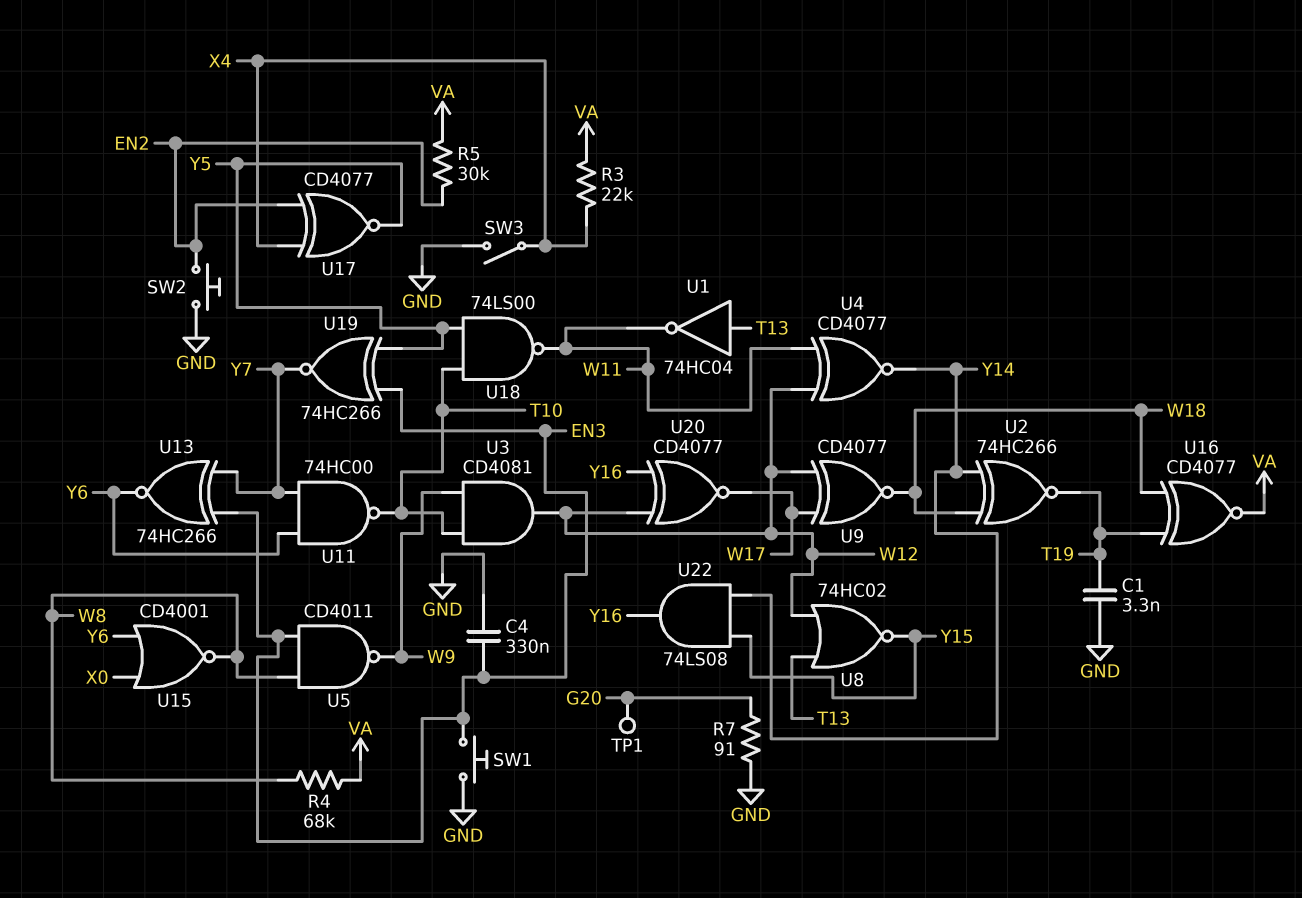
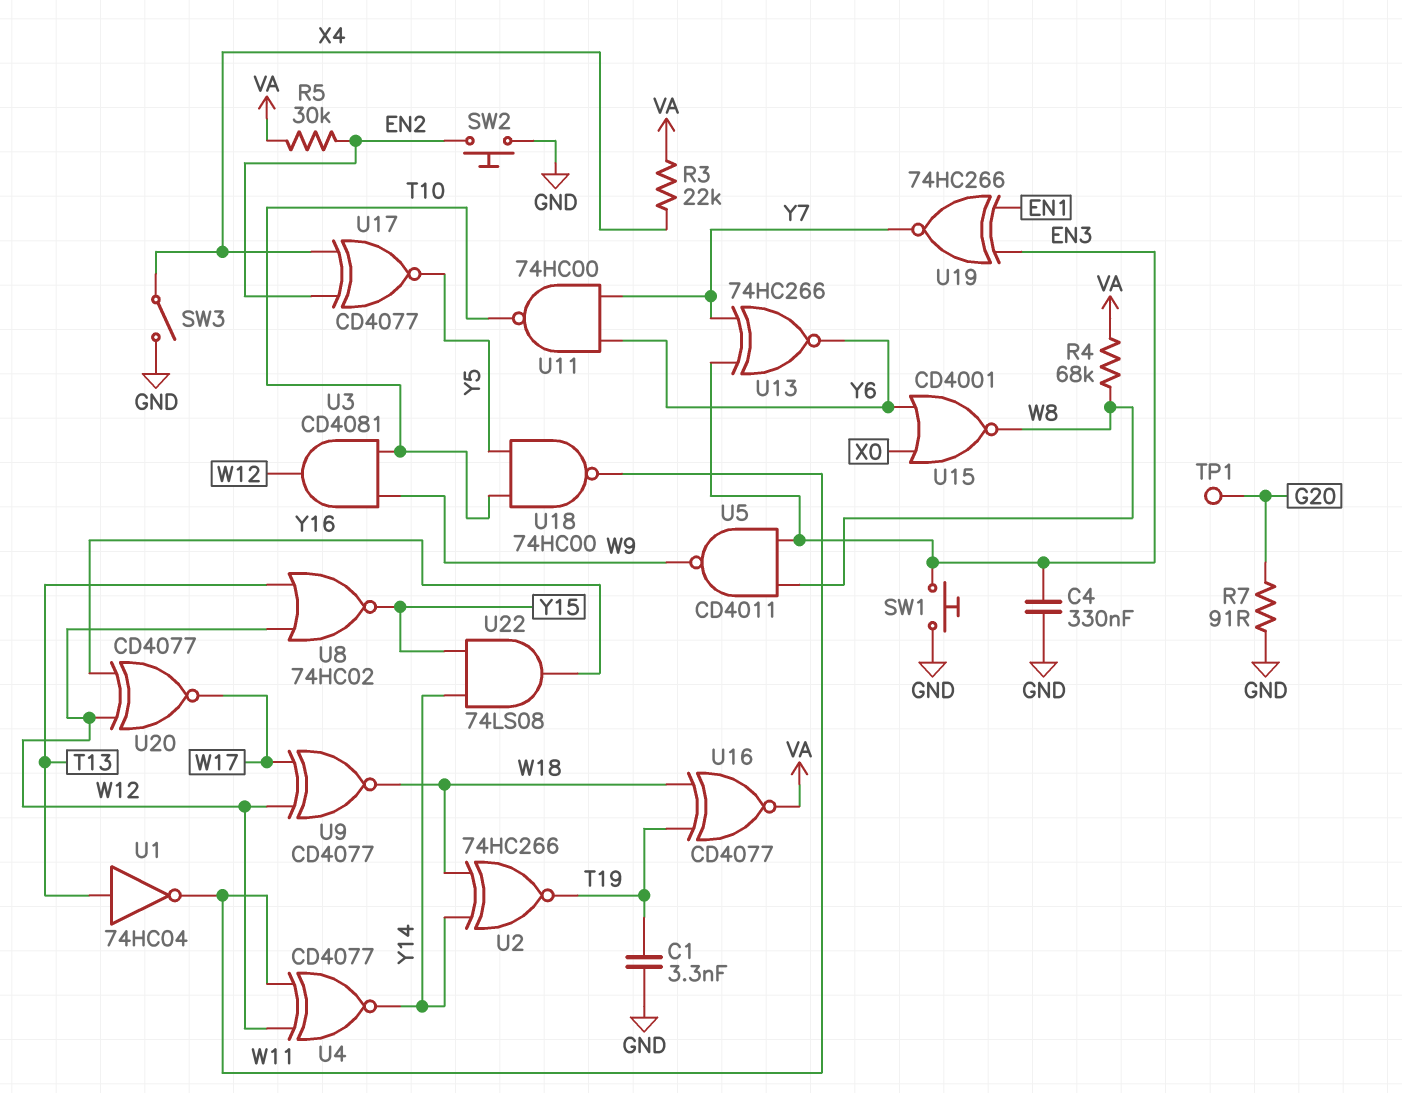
U18: NAND 74LS00 (in T10, in Y5, out W11) -> NAND 74HC00 (in T10, in Y5, out W11)
U19: XNOR 74HC266 (in EN3, in Y5, out Y7) -> XNOR 74HC266 (in EN1, in EN3, out Y7)

